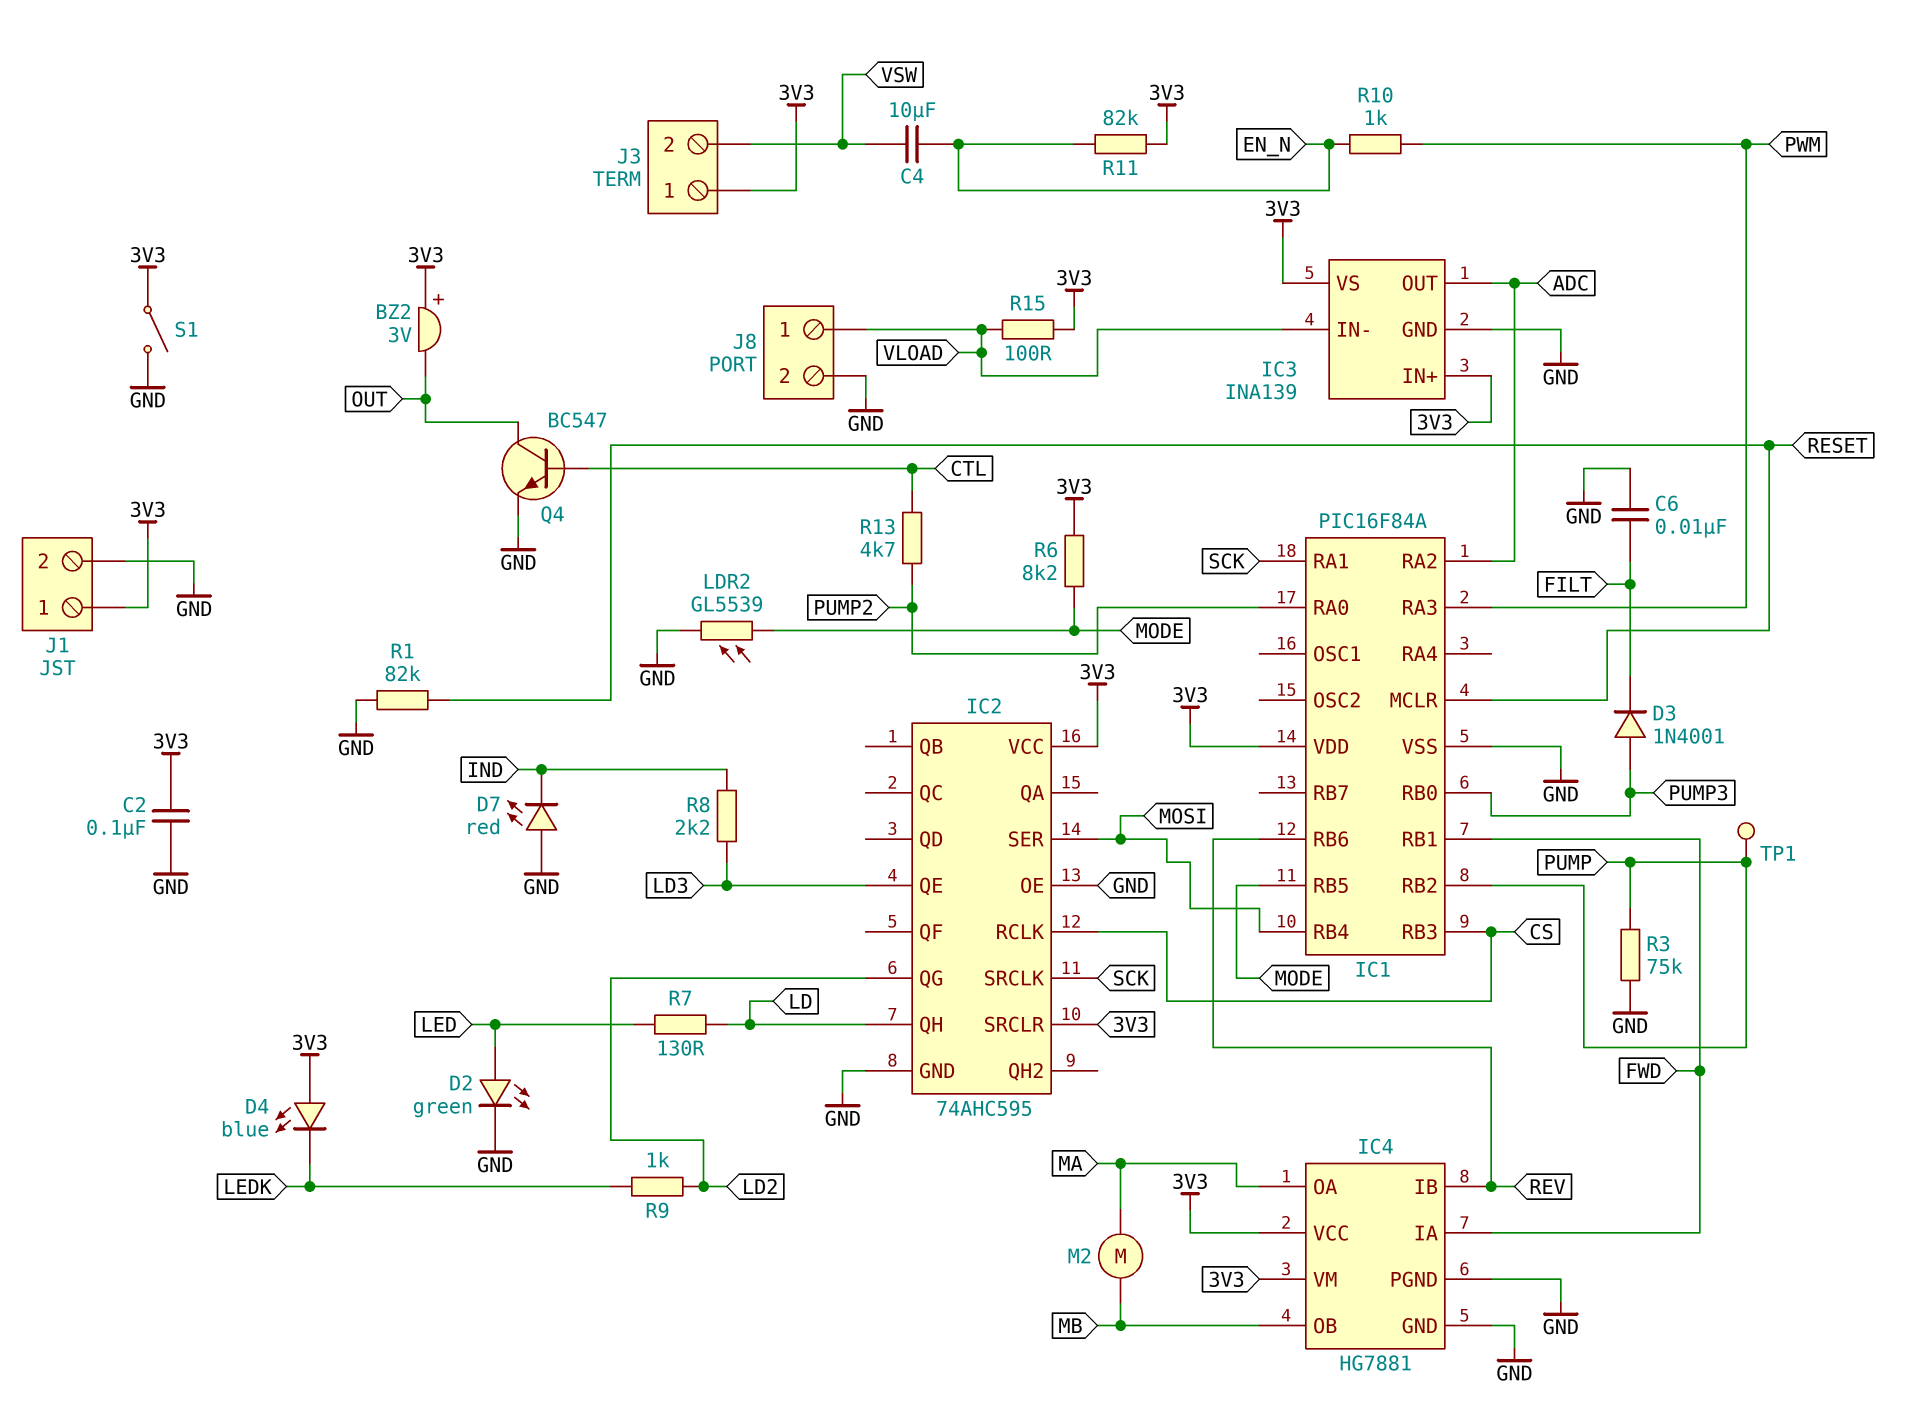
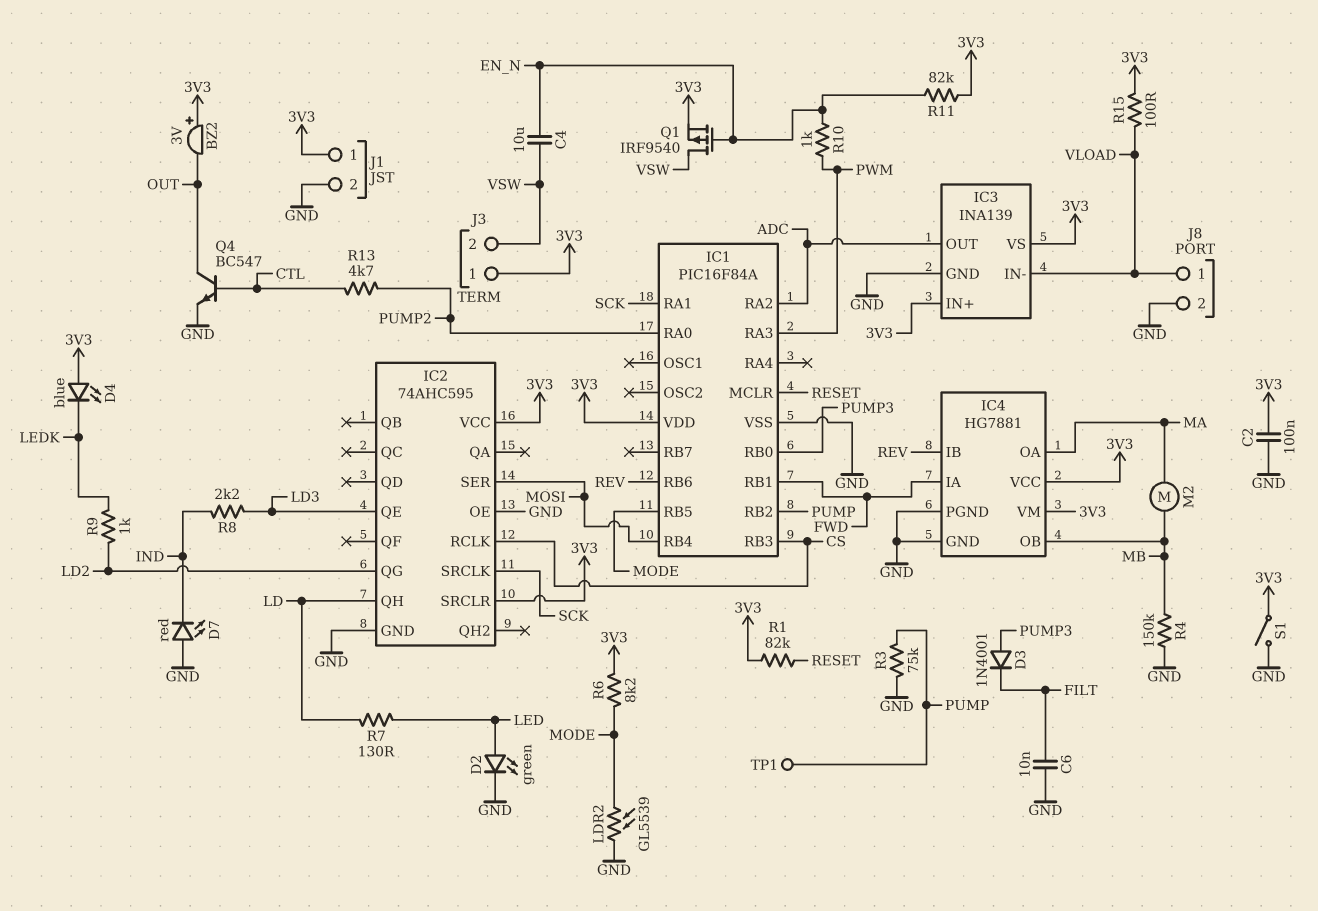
Q1: none -> PMOS IRF9540 (G EN_N, D VSW, S 3V3)
R1: 82k (GND, RESET) -> 82k (3V3, RESET)
R4: none -> 150k (GND, MB)

